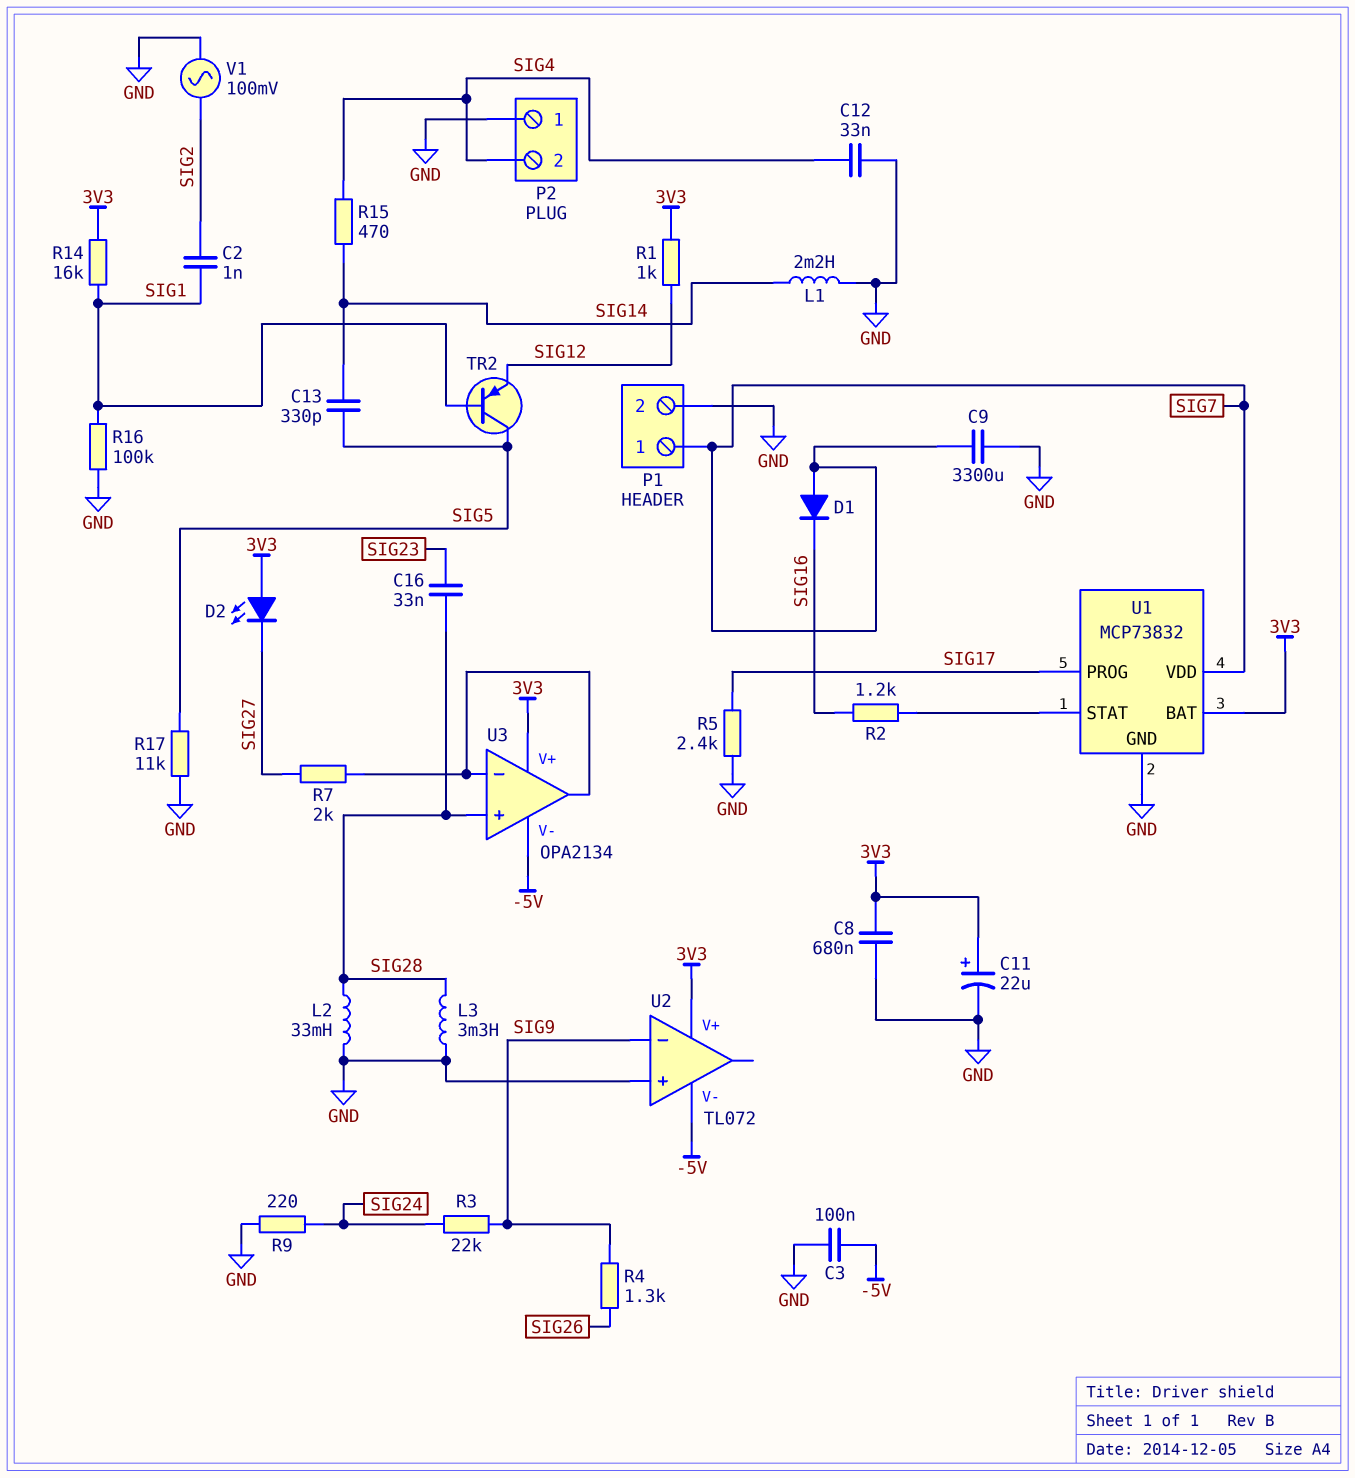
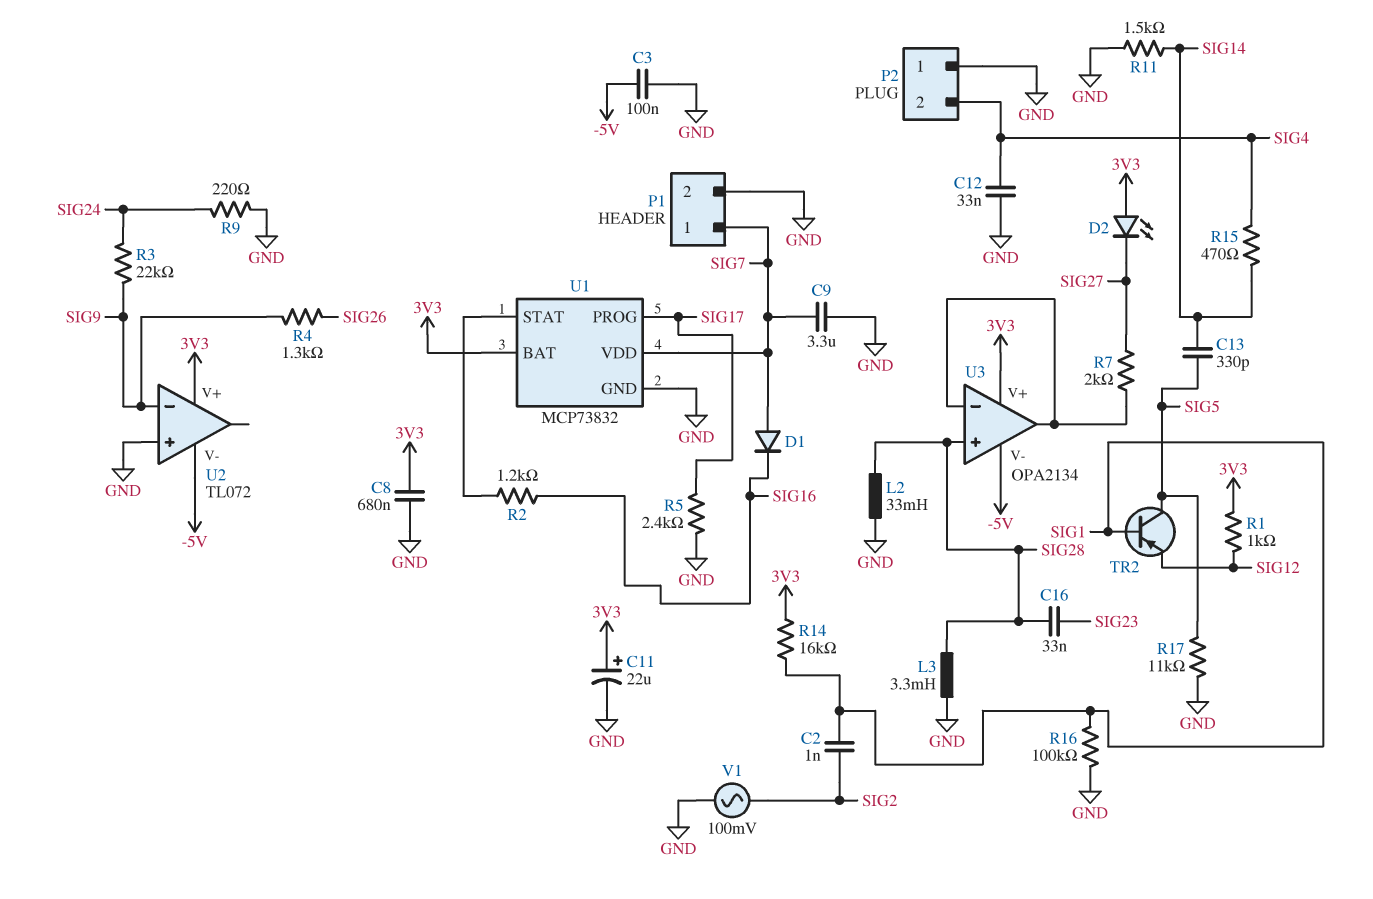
C9: 3300uF (GND, SIG7) -> 3.3uF (GND, SIG7)
L1: 2.2mH (GND, SIG14) -> none
R11: none -> 1.5k (GND, SIG14)

